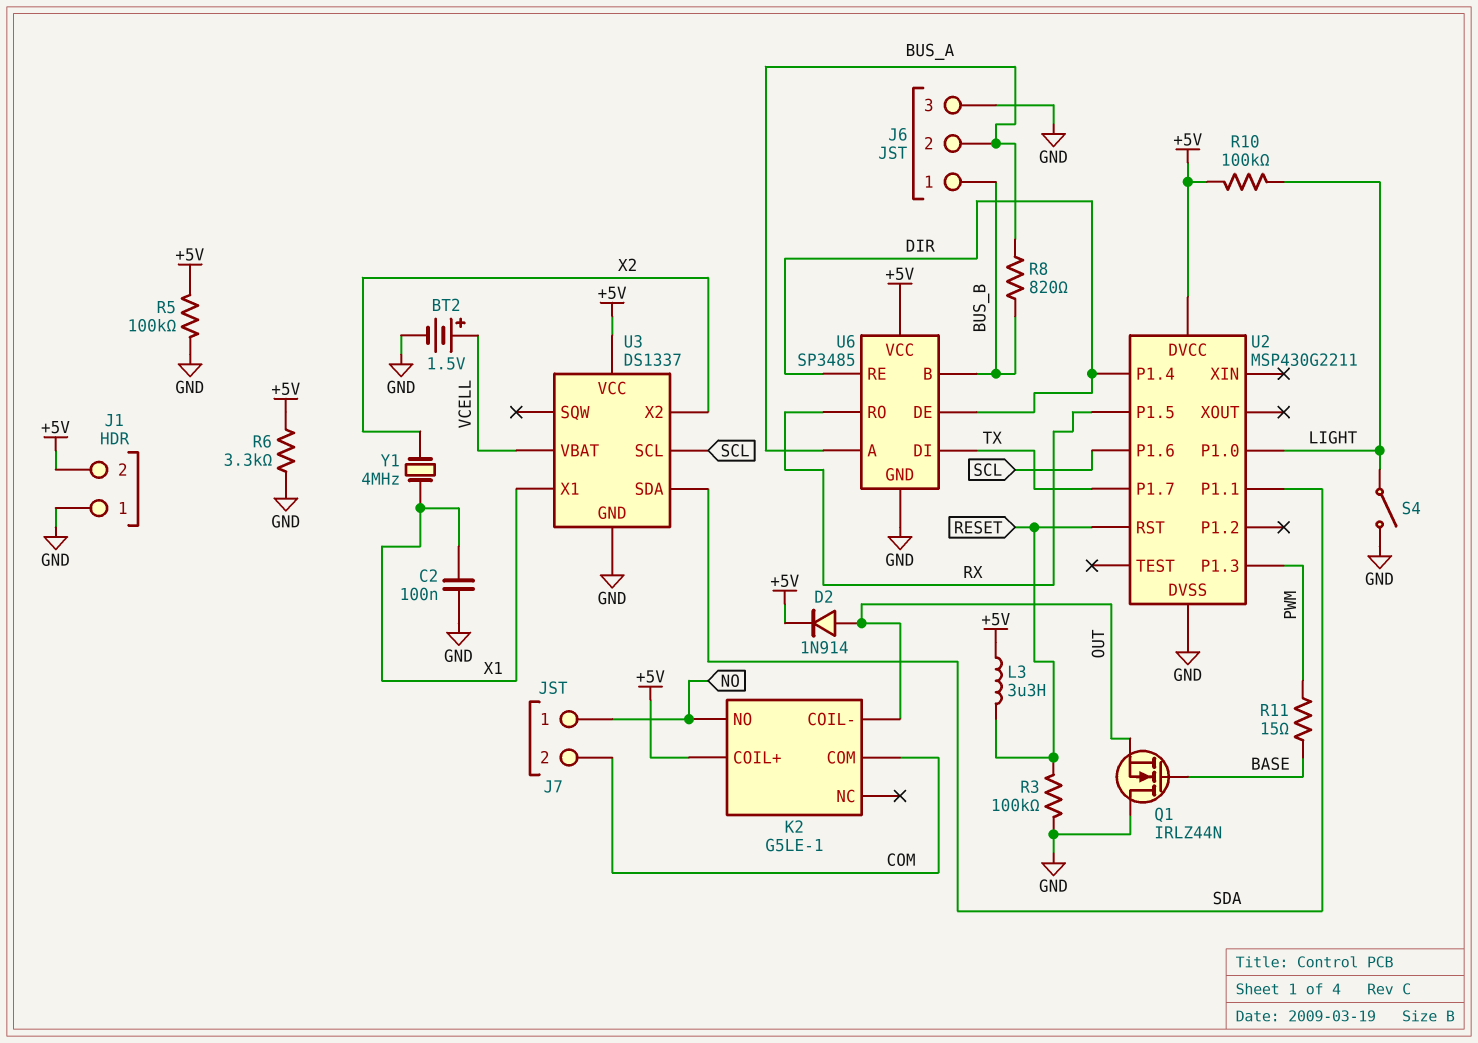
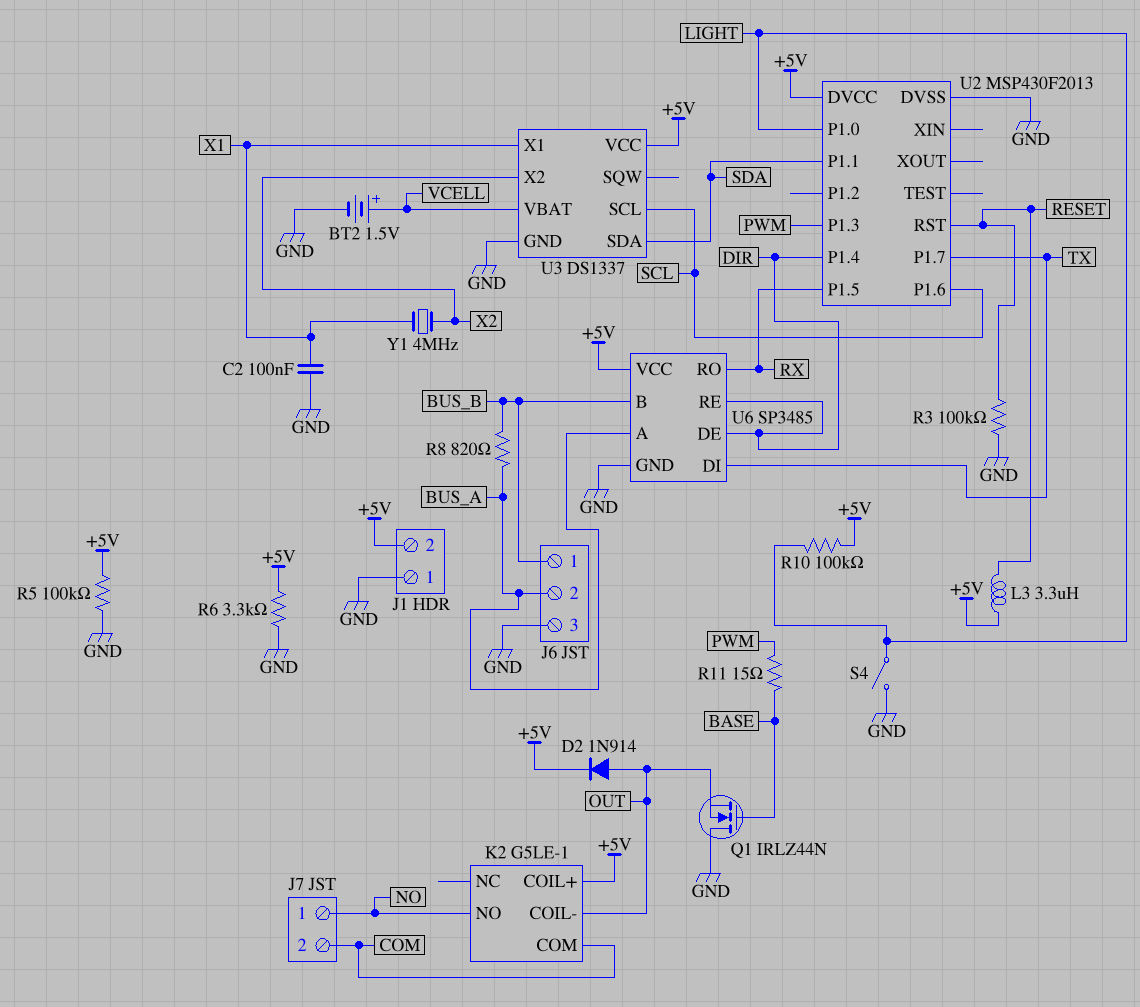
U2: MSP430G2211 -> MSP430F2013

